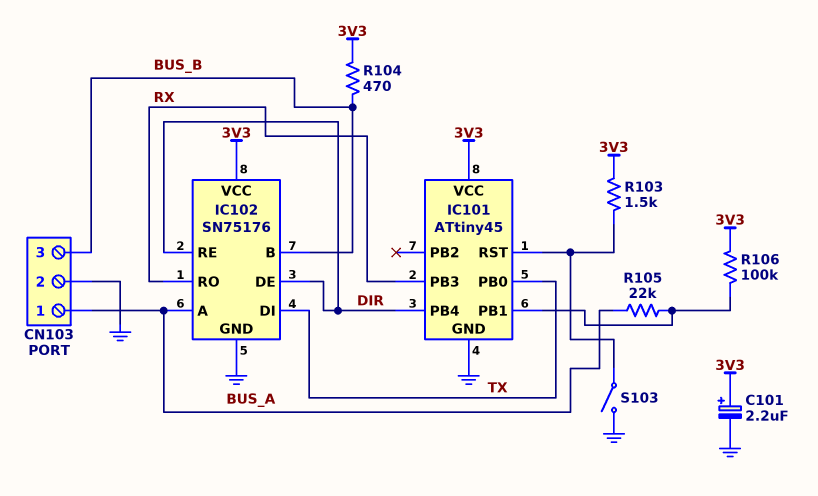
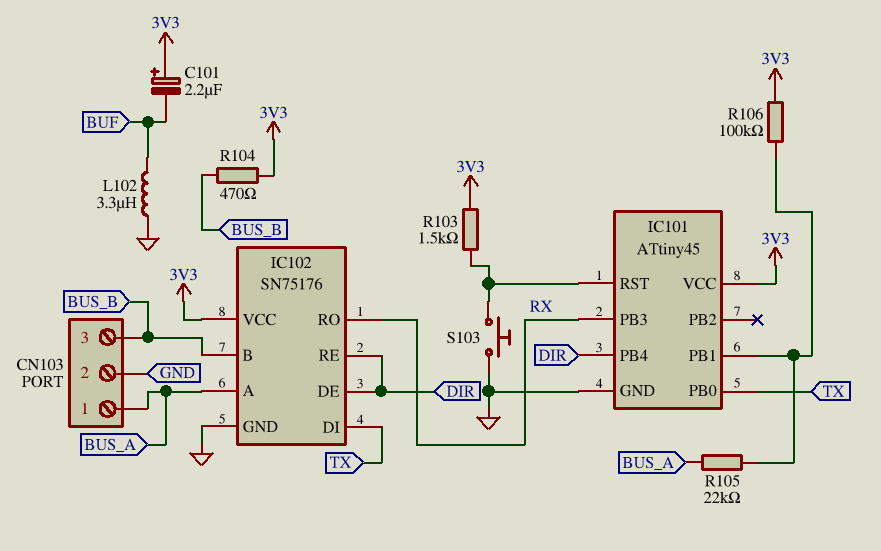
C101: 2.2uF (plus 3V3, minus GND) -> 2.2uF (plus 3V3, minus BUF)
L102: none -> 3.3uH (BUF, GND)
S103: switch (GND, IC101/RST) -> button (GND, IC101/RST)

